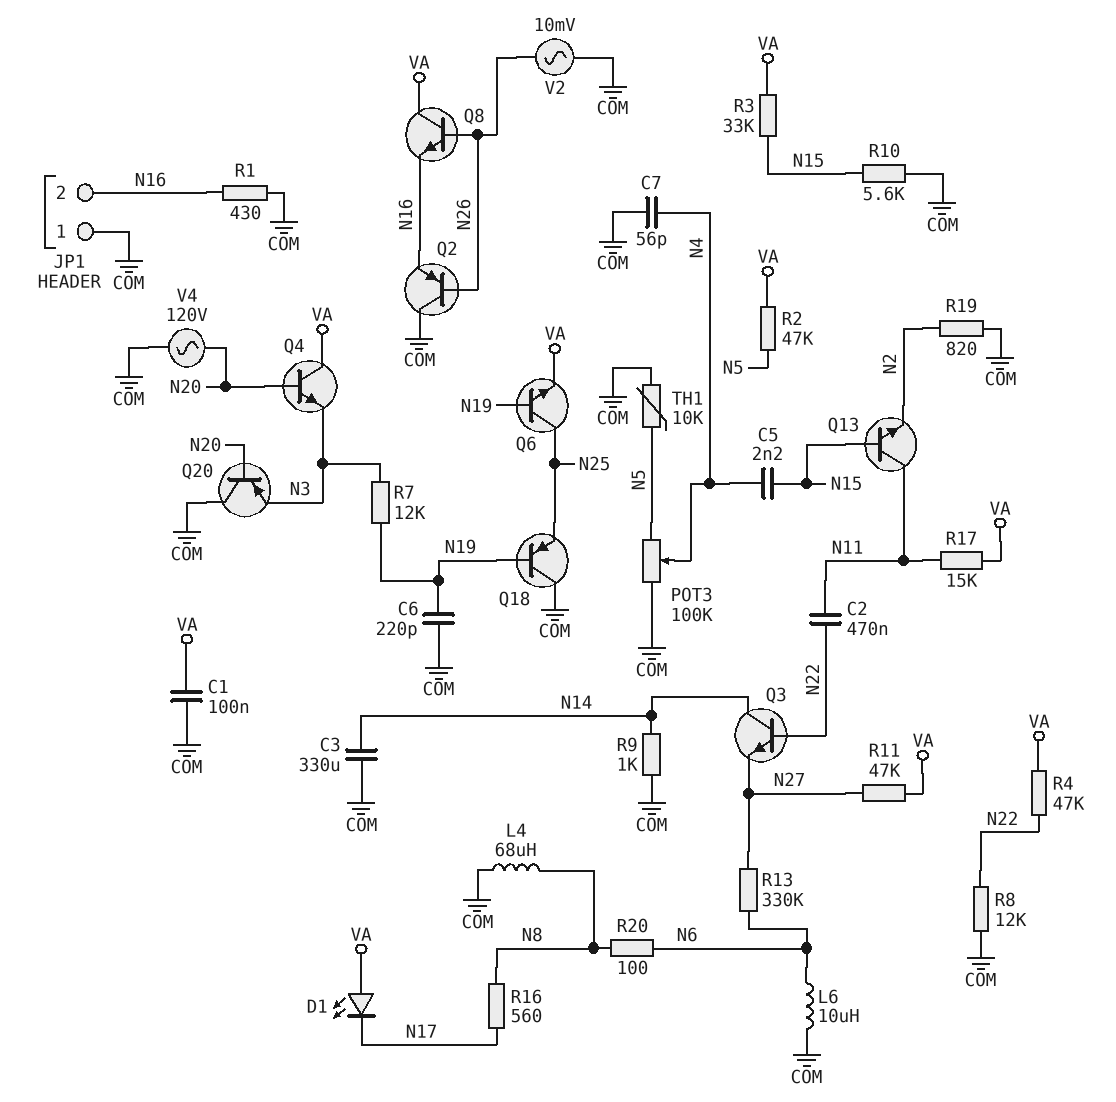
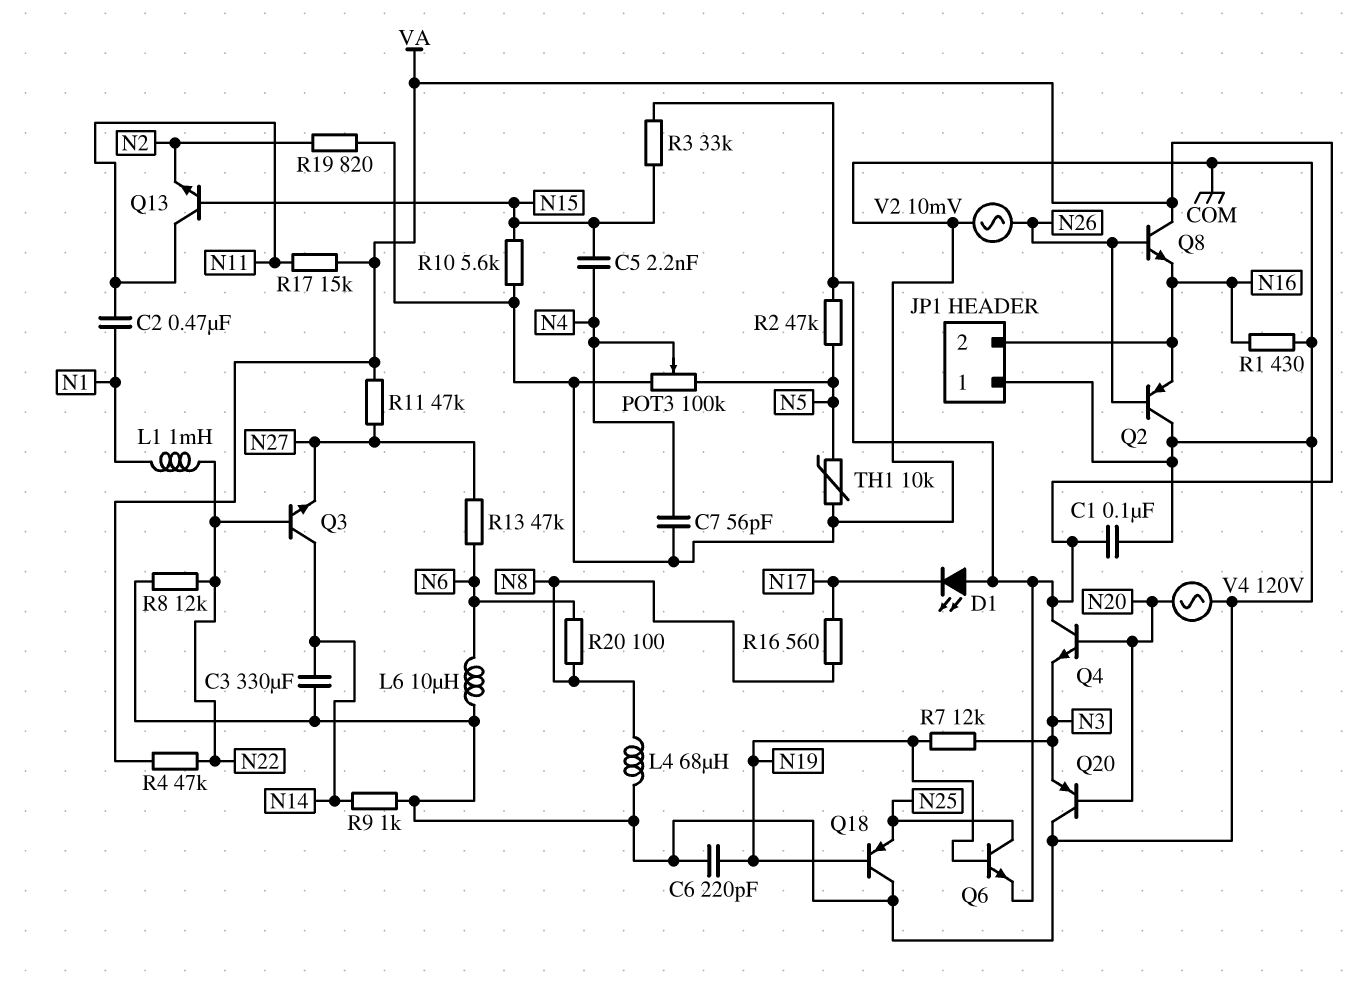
C2: 470nF (N11, N22) -> 470nF (N1, N11)
L1: none -> 1mH (N1, N22)
R13: 330k (N6, N27) -> 47k (N6, N27)

